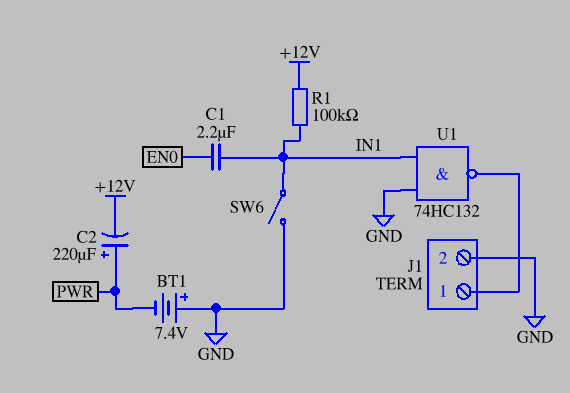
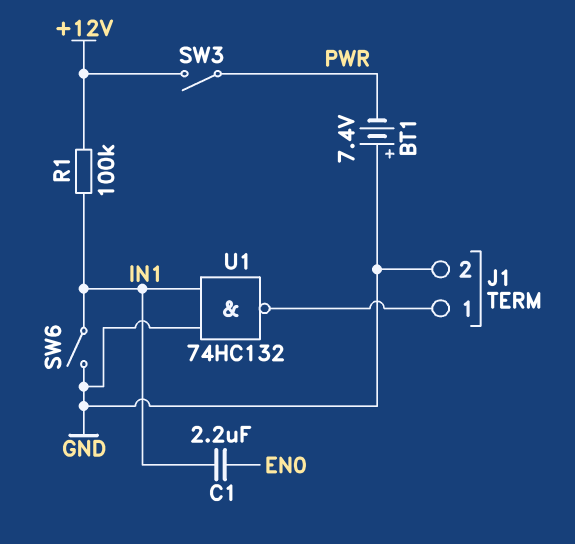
C2: 220uF (plus PWR, minus +12V) -> none
SW3: none -> switch (+12V, PWR)

